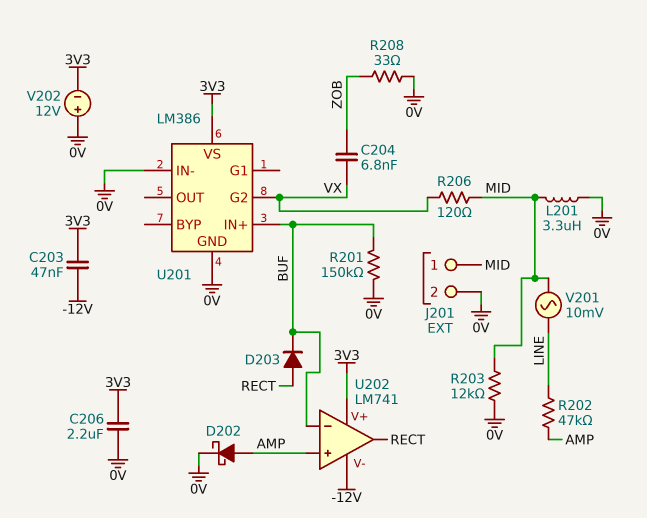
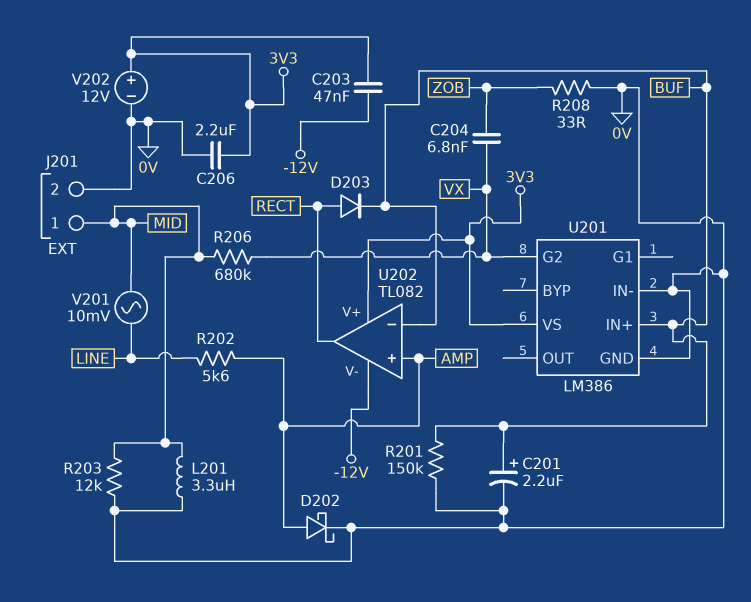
C201: none -> 2.2uF (plus BUF, minus 0V)
R202: 47k (AMP, LINE) -> 5.6k (AMP, LINE)
R206: 120 (MID, VX) -> 680k (MID, VX)
U202: LM741 -> TL082
V202: 12V (plus 0V, minus 3V3) -> 12V (plus 3V3, minus 0V)

